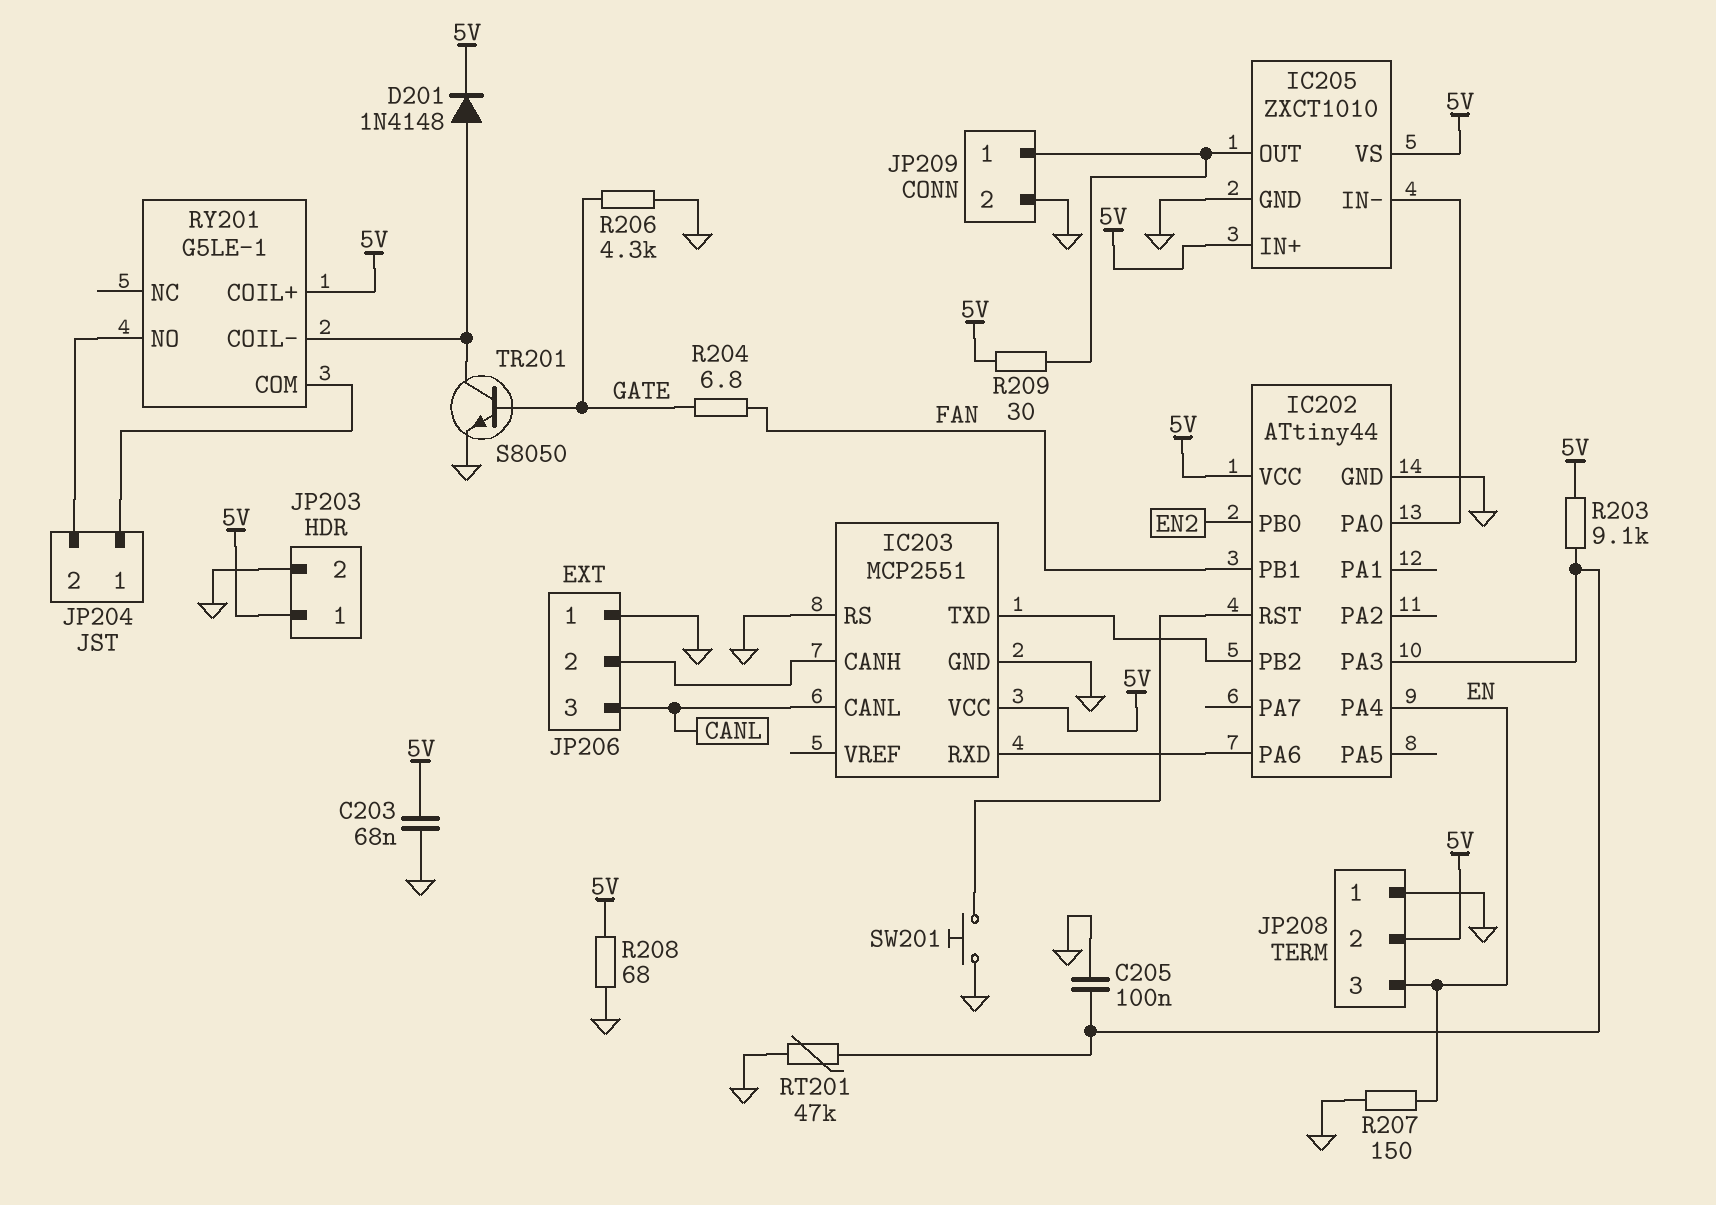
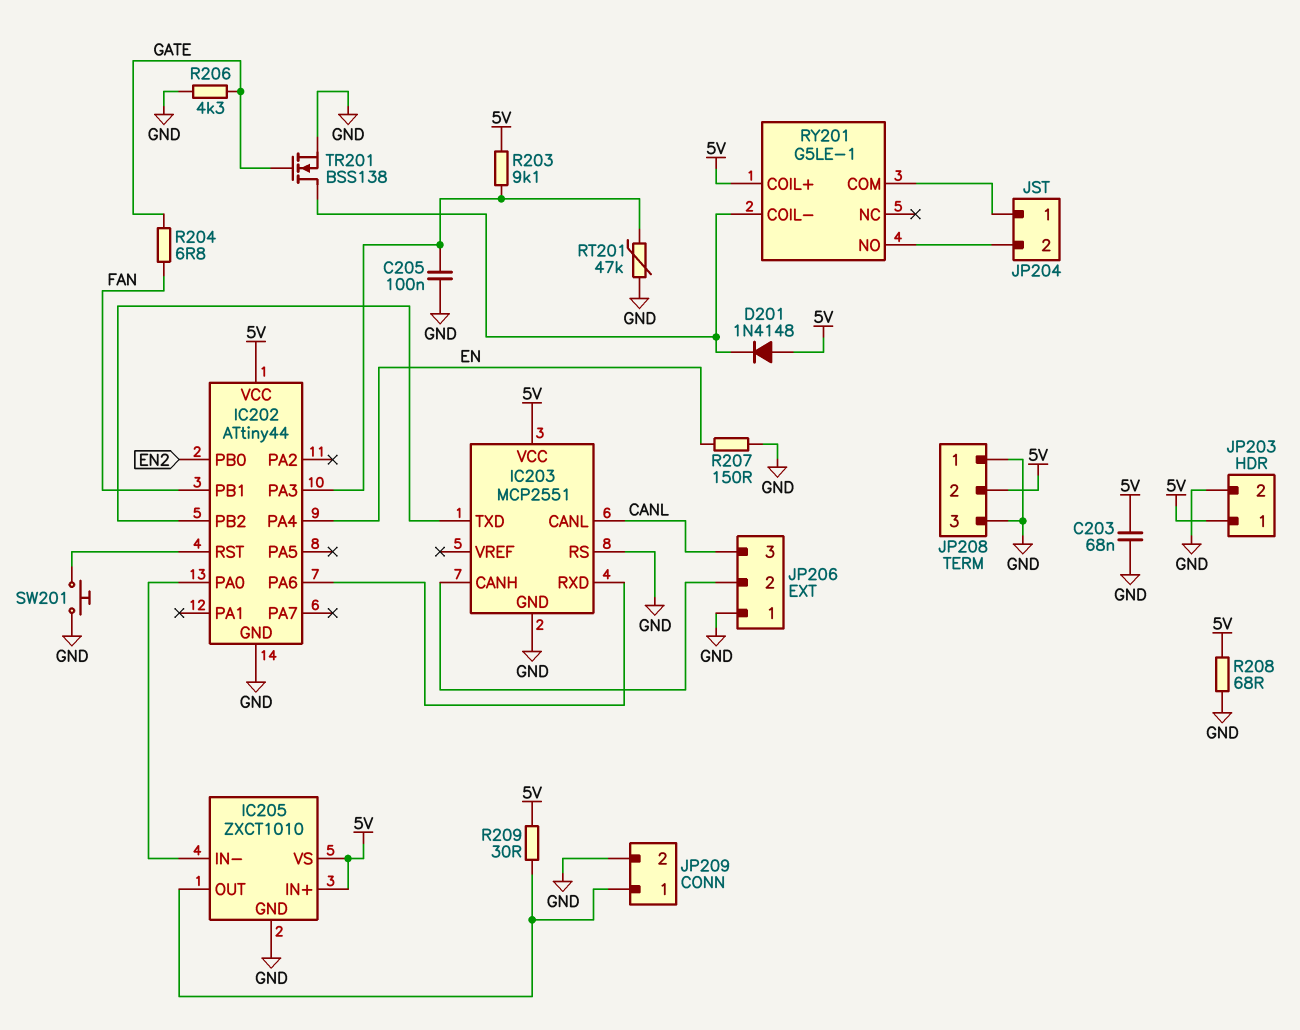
D201: diode 1N4148 (A RY201/COIL-, K 5V) -> diode 1N4148 (A 5V, K RY201/COIL-)
JP208 pin 3: EN -> GND
TR201: NPN S8050 (B GATE, C RY201/COIL-, E GND) -> NMOS BSS138 (G GATE, D RY201/COIL-, S GND)

